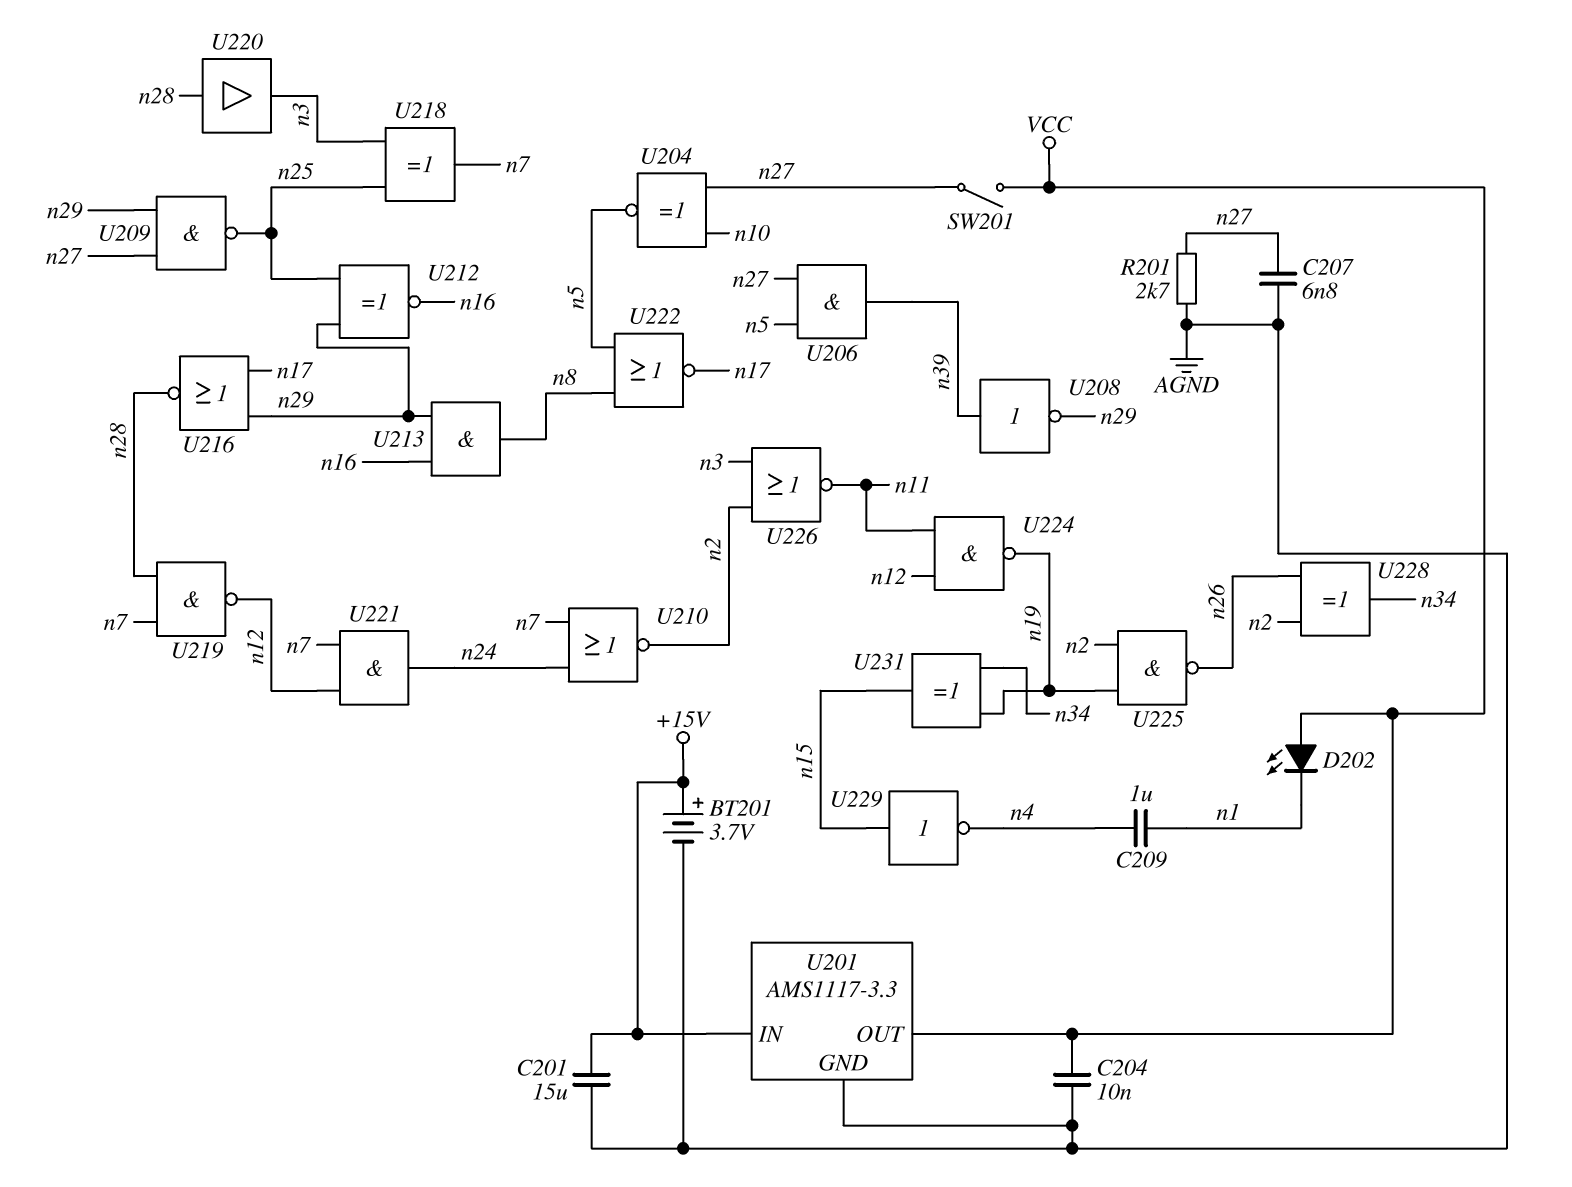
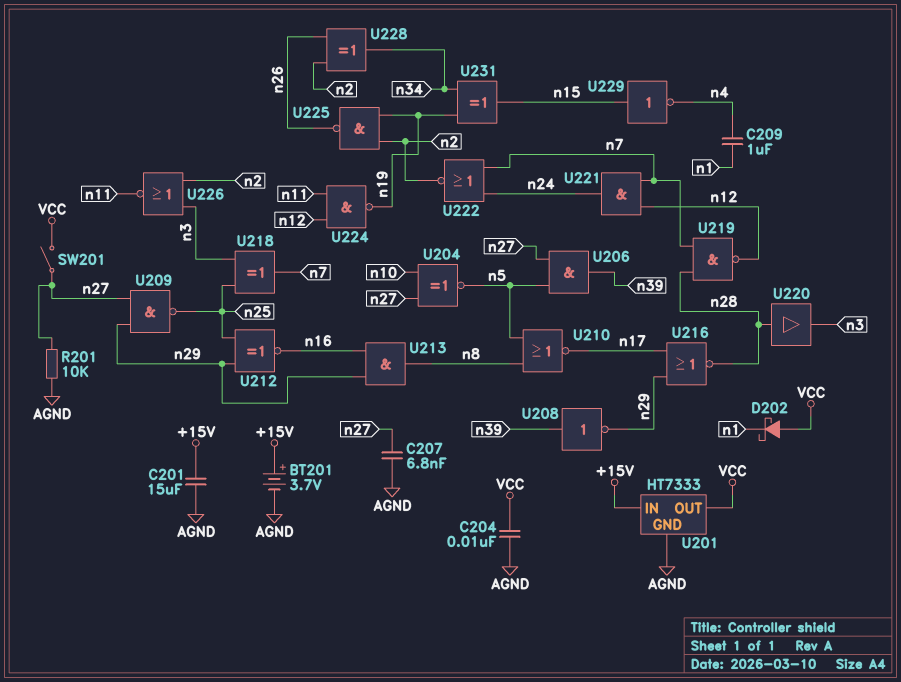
D202: LED (A VCC, K n1) -> schottky (A VCC, K n1)
R201: 2.7k (AGND, n27) -> 10k (AGND, n27)
U201: AMS1117-3.3 -> HT7333
U210: NOR (in n7, in n24, out n2) -> NOR (in n5, in n8, out n17)
U222: NOR (in n5, in n8, out n17) -> NOR (in n7, in n24, out n2)

